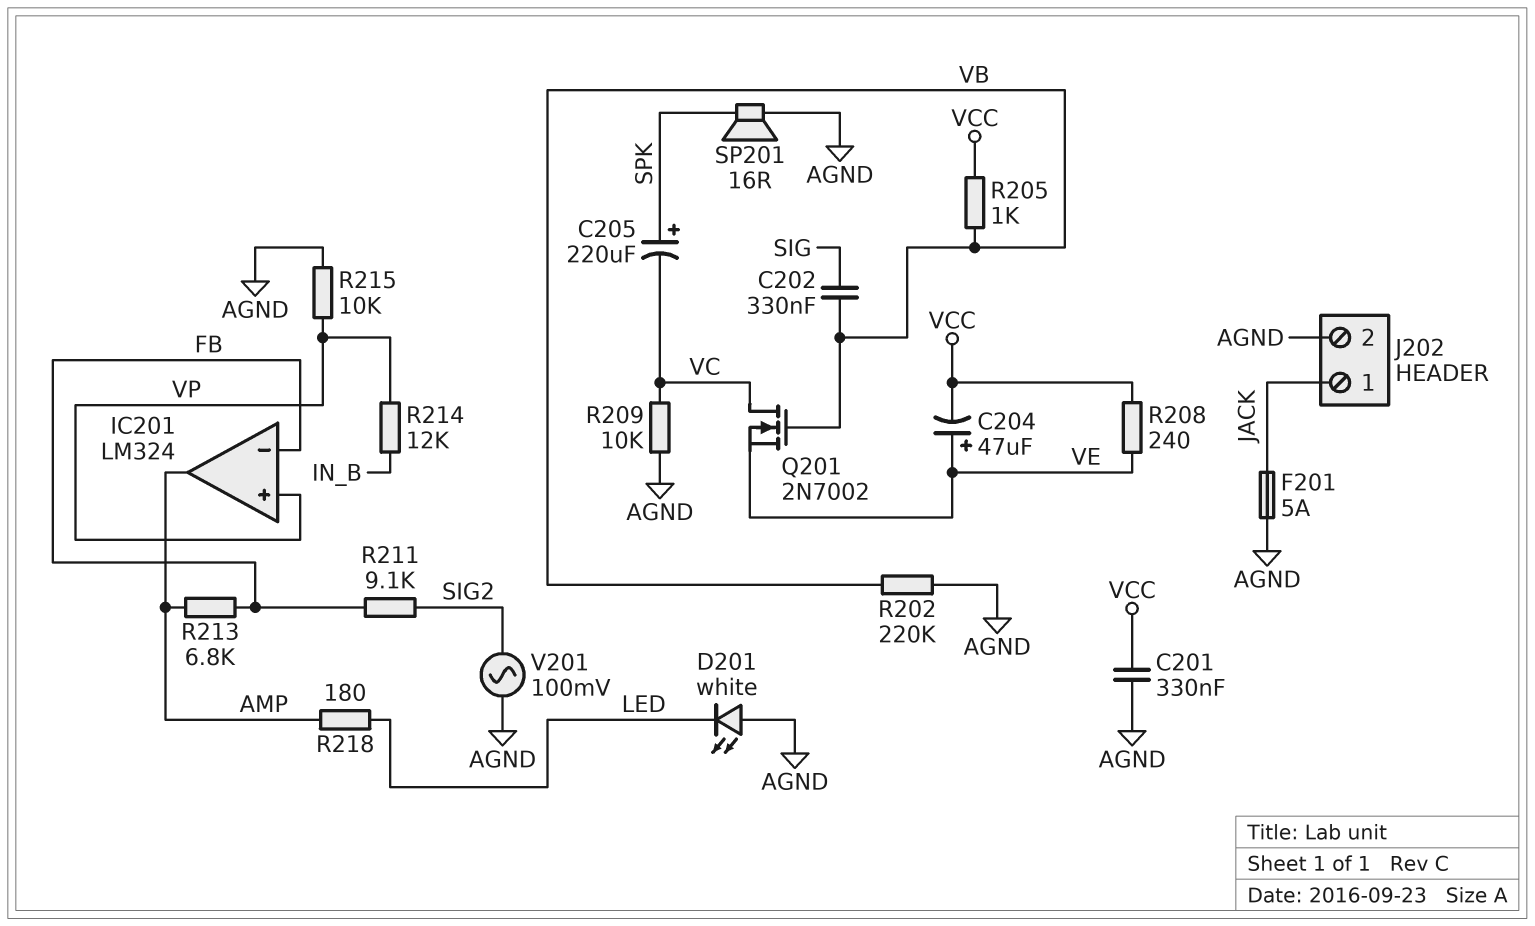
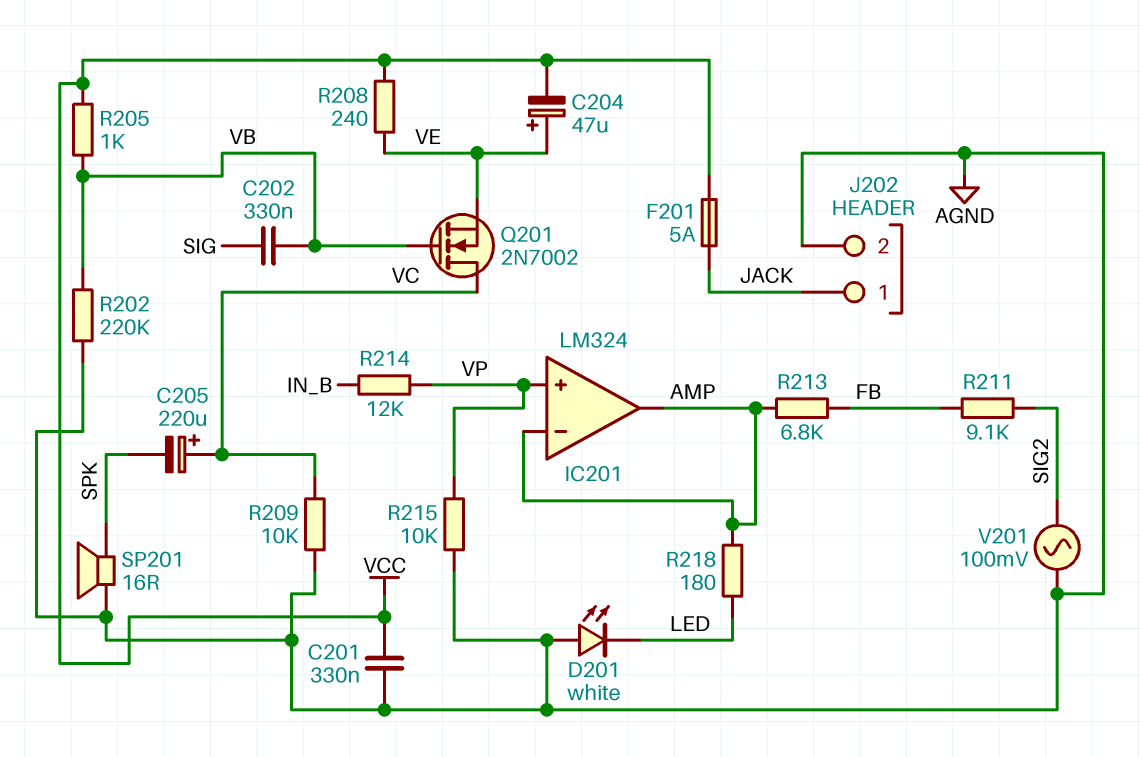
C205: 220uF (plus SPK, minus VC) -> 220uF (plus VC, minus SPK)
F201: 5A (AGND, JACK) -> 5A (JACK, VCC)
IC201 pin in-: FB -> AMP

